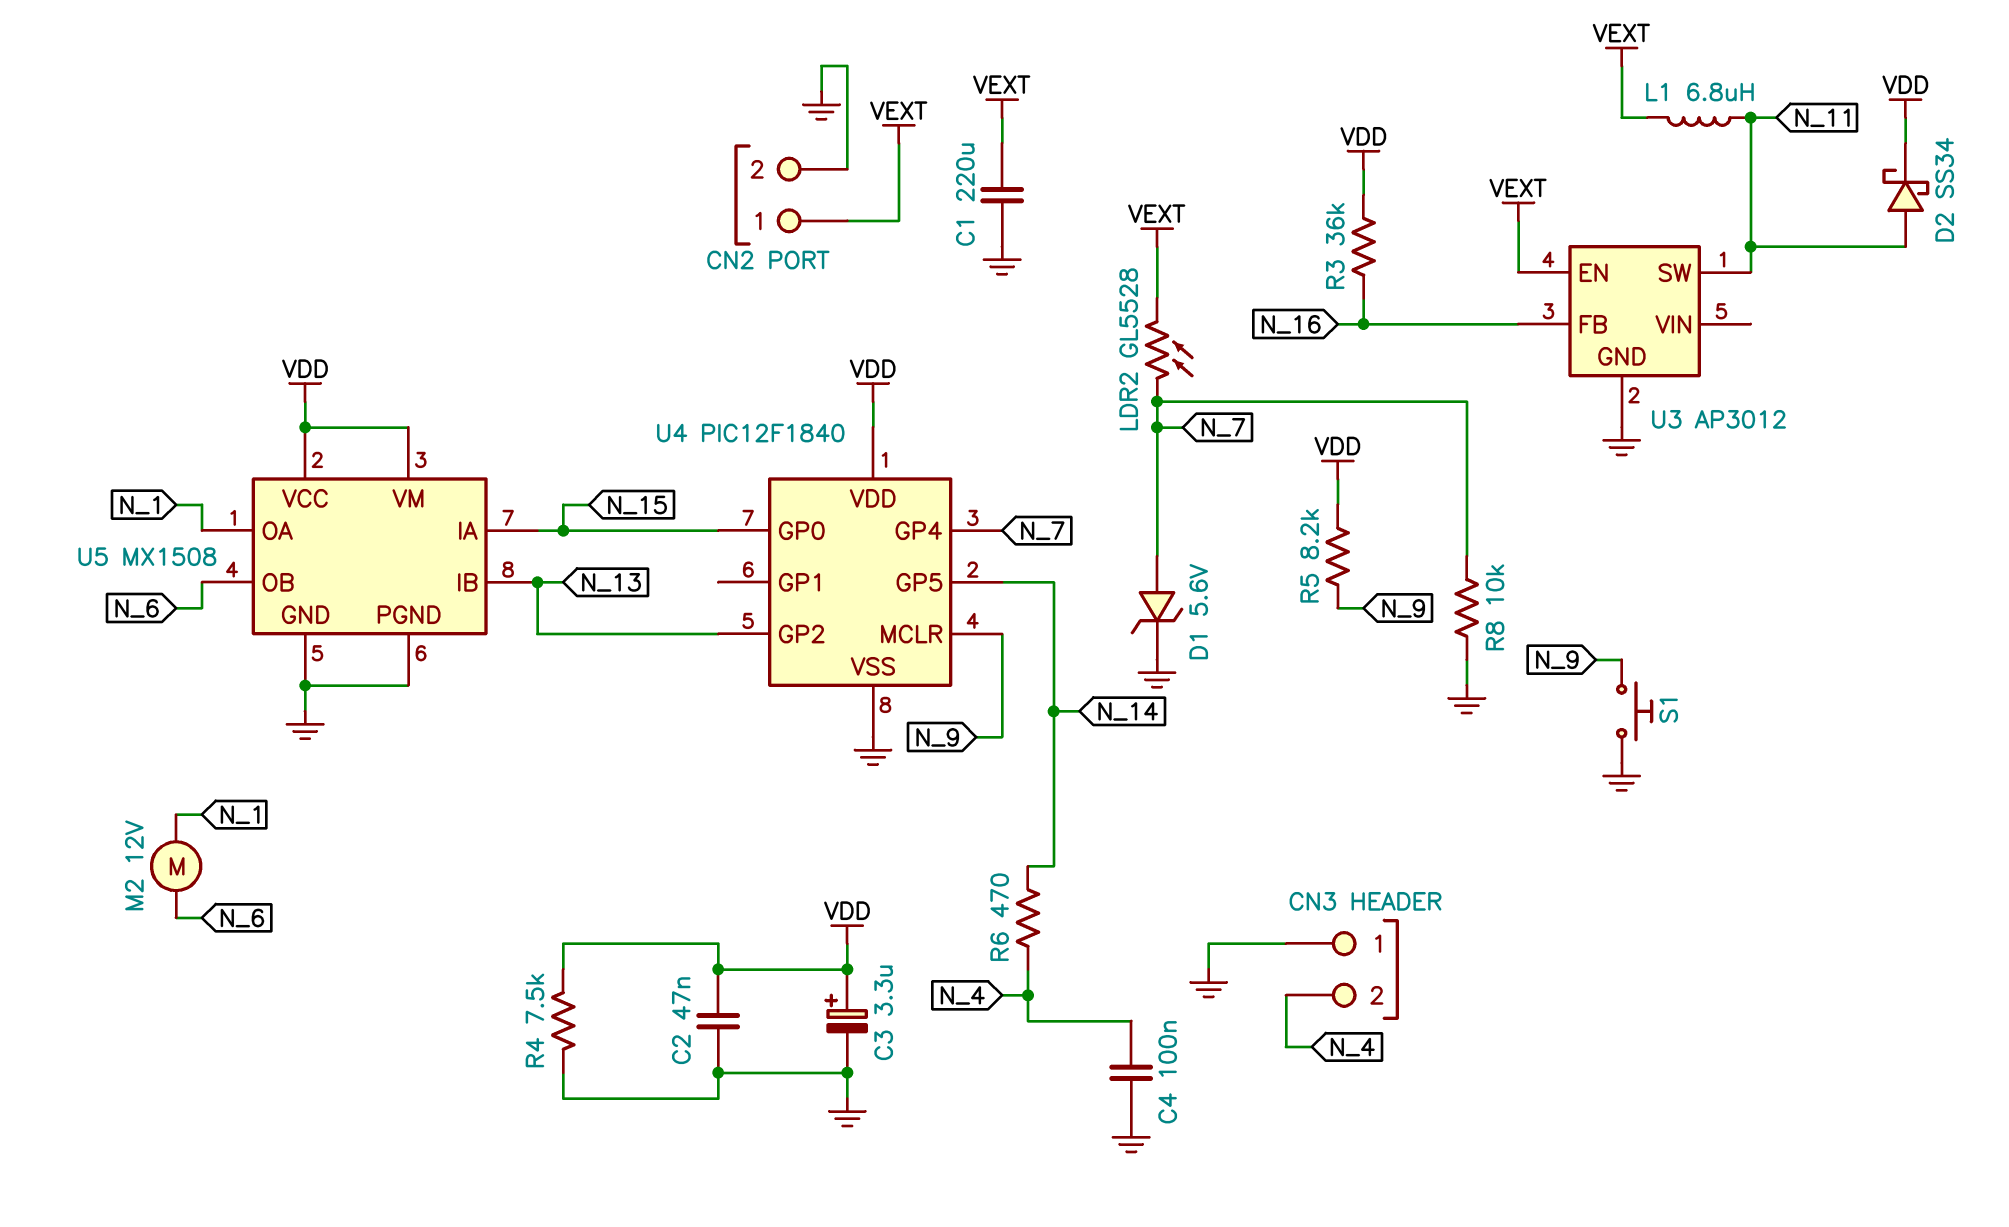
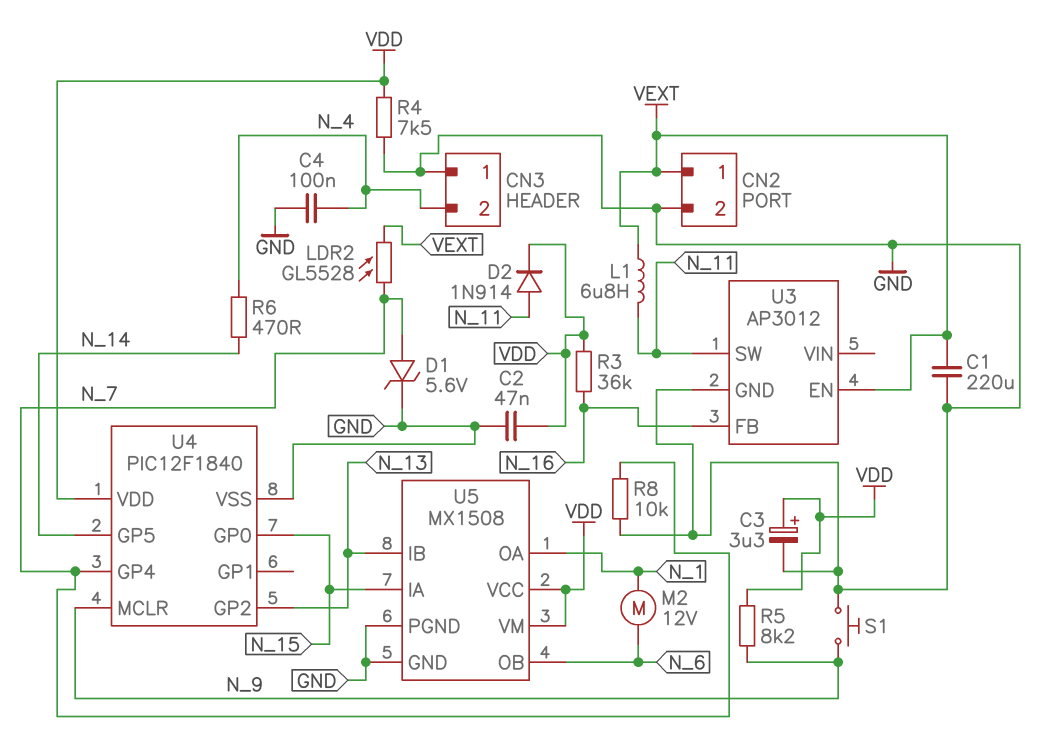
D2: schottky SS34 (A N_11, K VDD) -> diode 1N914 (A N_11, K VDD)

